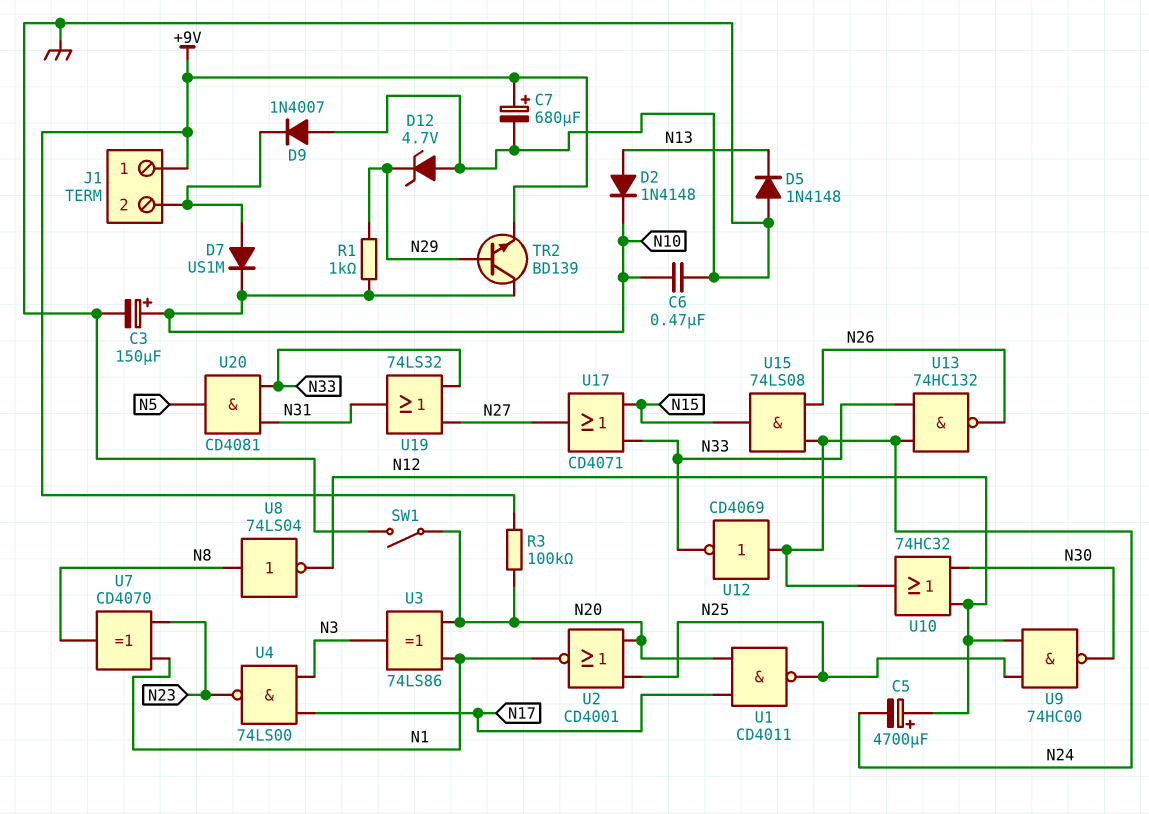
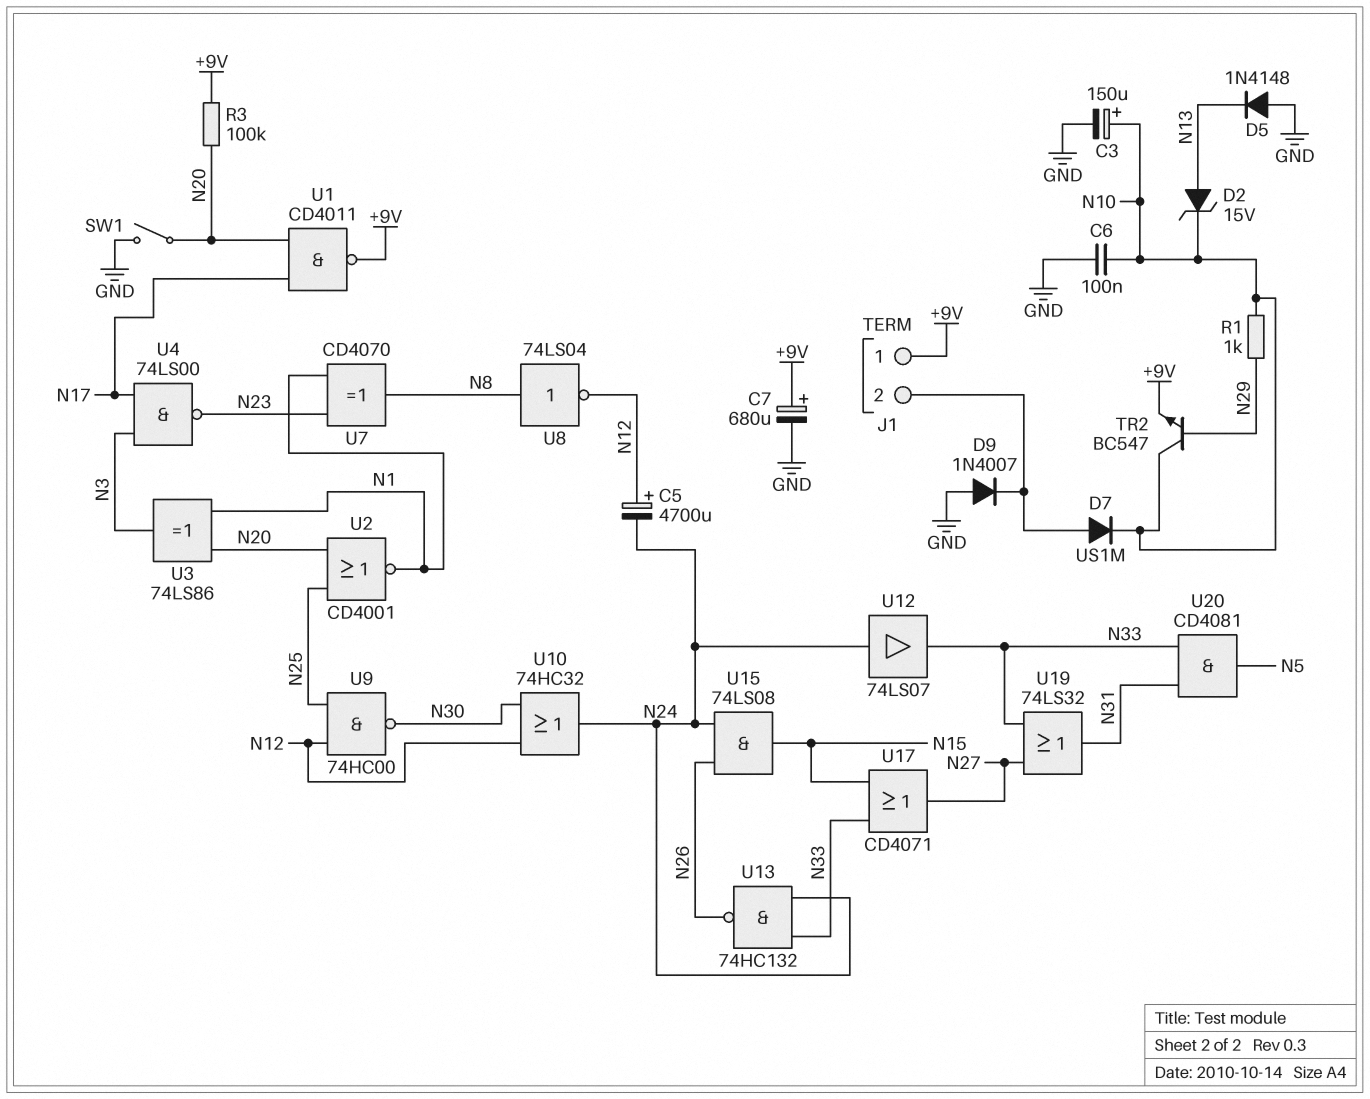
C6: 470nF (GND, N10) -> 100nF (GND, N10)
D2: diode 1N4148 (A N13, K N10) -> zener 15V (A N13, K N10)
D12: zener 4.7V (A GND, K N29) -> none
TR2: NPN BD139 (B N29, C N10, E +9V) -> NPN BC547 (B N29, C N10, E +9V)
U1: NAND CD4011 (in N17, in N20, out N25) -> NAND CD4011 (in N17, in N20, out +9V)
U12: NOT CD4069 (in N24, out N33) -> buffer 74LS07 (in N24, out N33)

